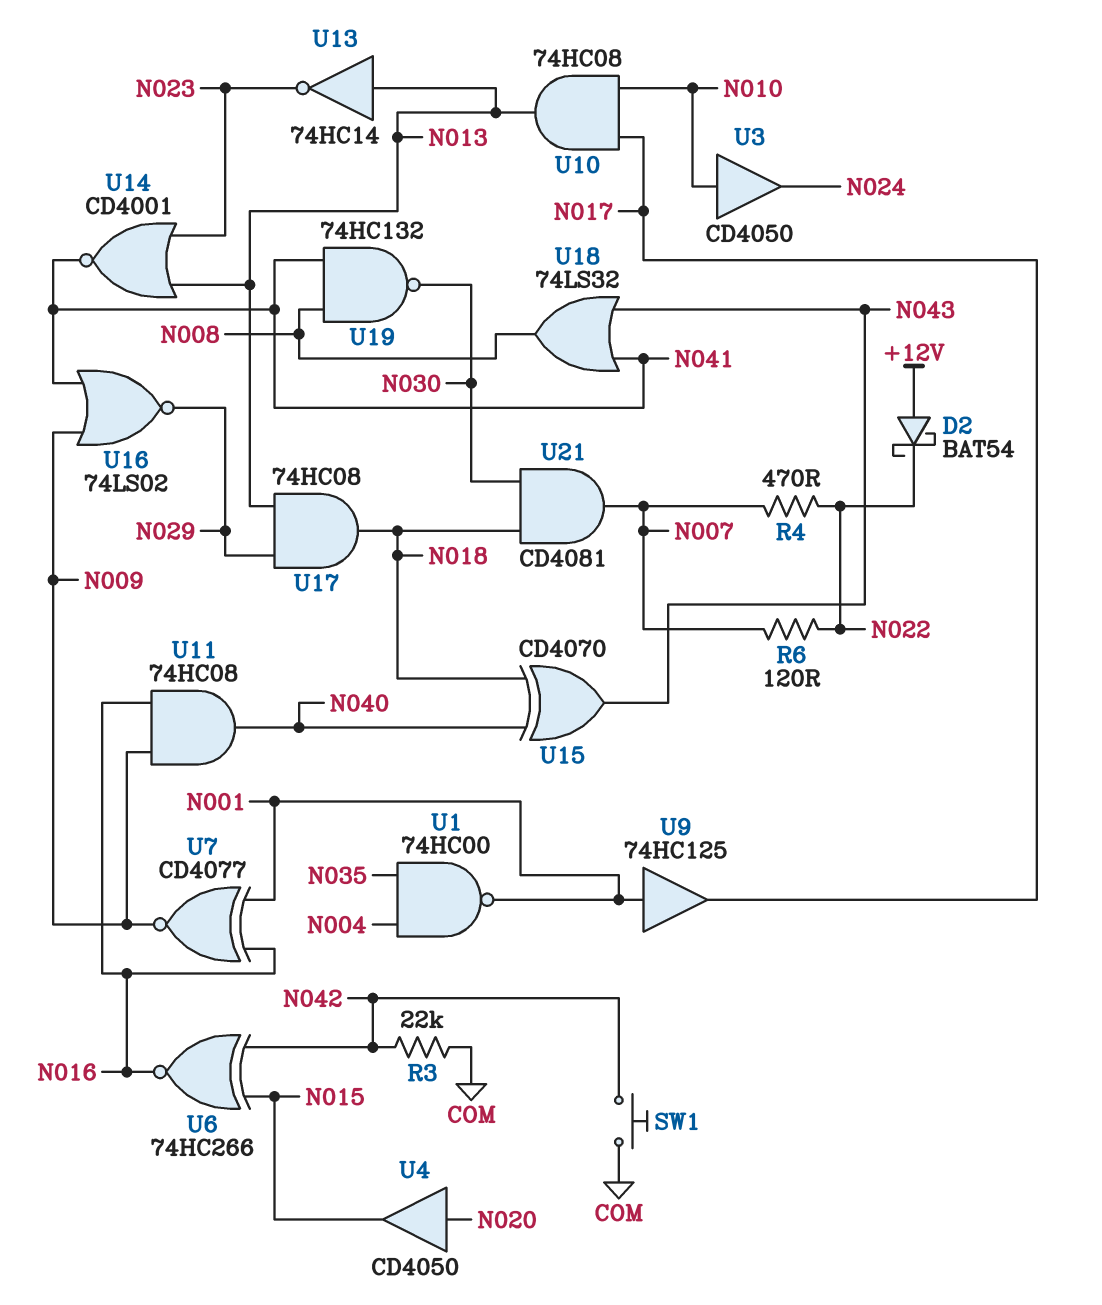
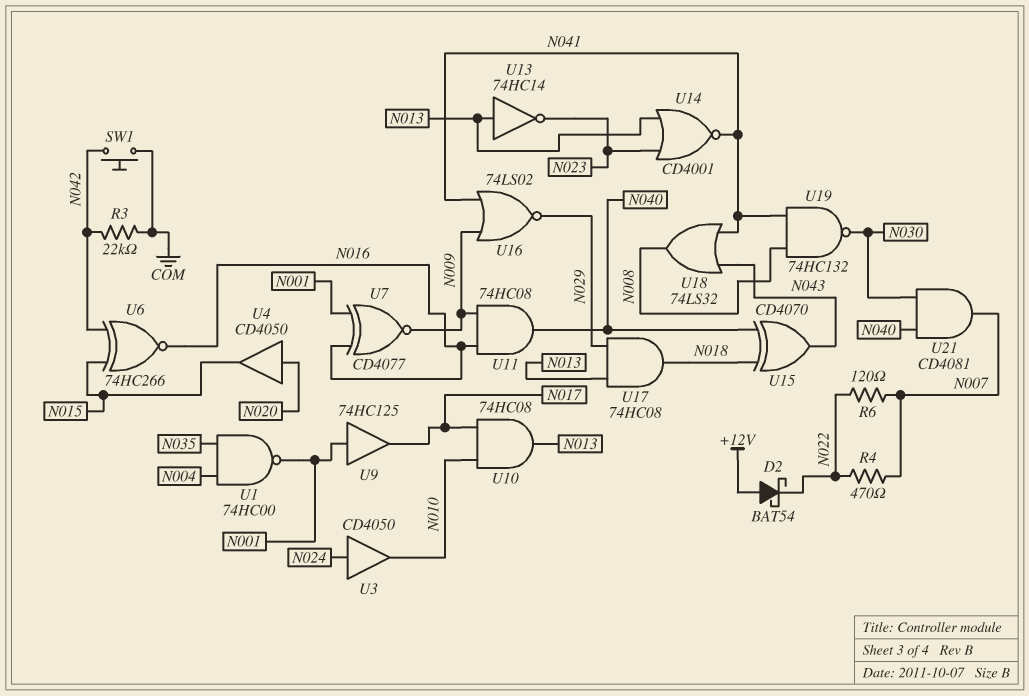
U3: buffer CD4050 (in N010, out N024) -> buffer CD4050 (in N024, out N010)
U21: AND CD4081 (in N018, in N030, out N007) -> AND CD4081 (in N030, in N040, out N007)

